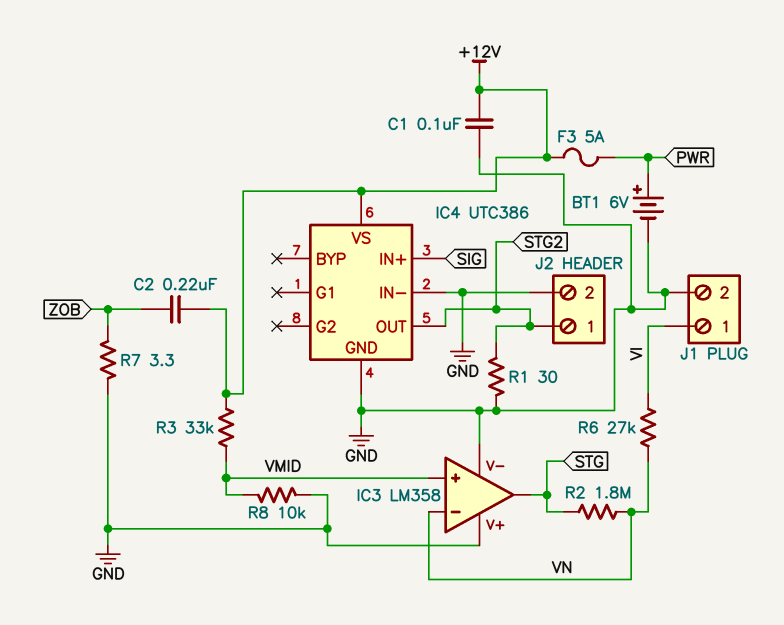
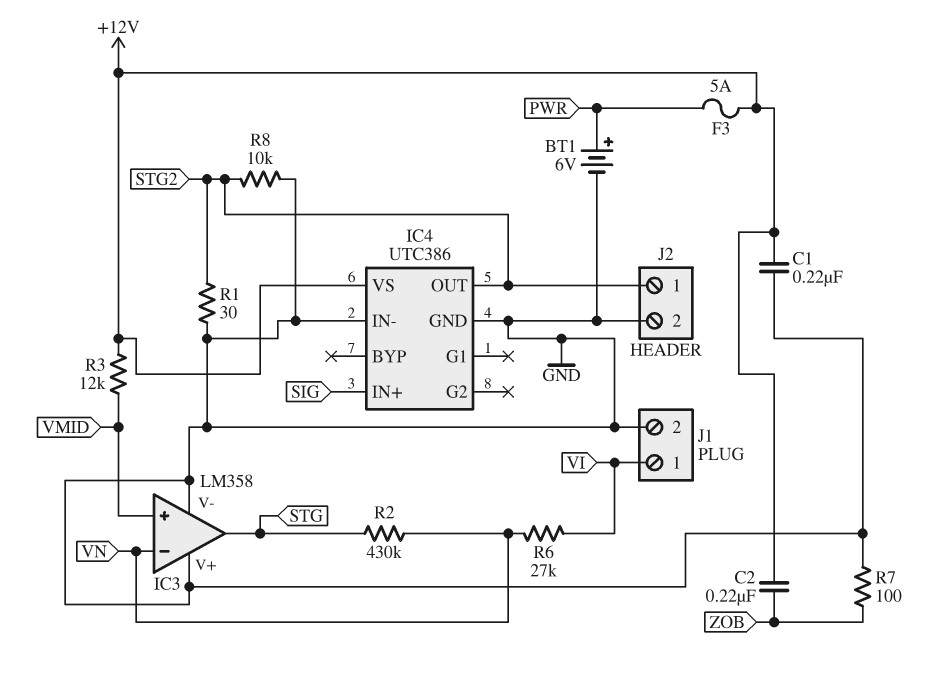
C1: 100nF (+12V, GND) -> 220nF (+12V, GND)
R2: 1.8M (STG, VN) -> 430k (STG, VN)
R3: 33k (+12V, VMID) -> 12k (+12V, VMID)
R7: 3.3 (GND, ZOB) -> 100 (GND, ZOB)
R8: 10k (GND, VMID) -> 10k (GND, STG2)

